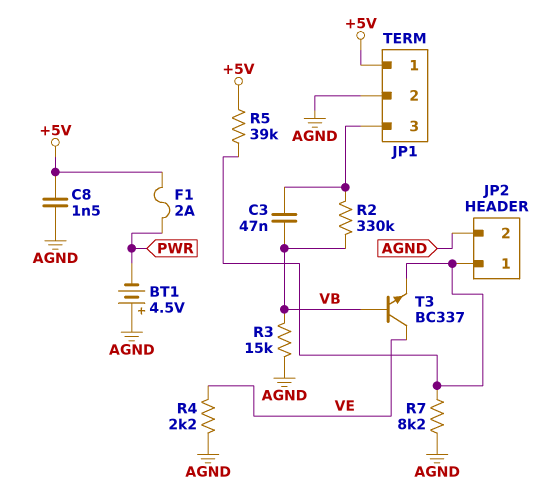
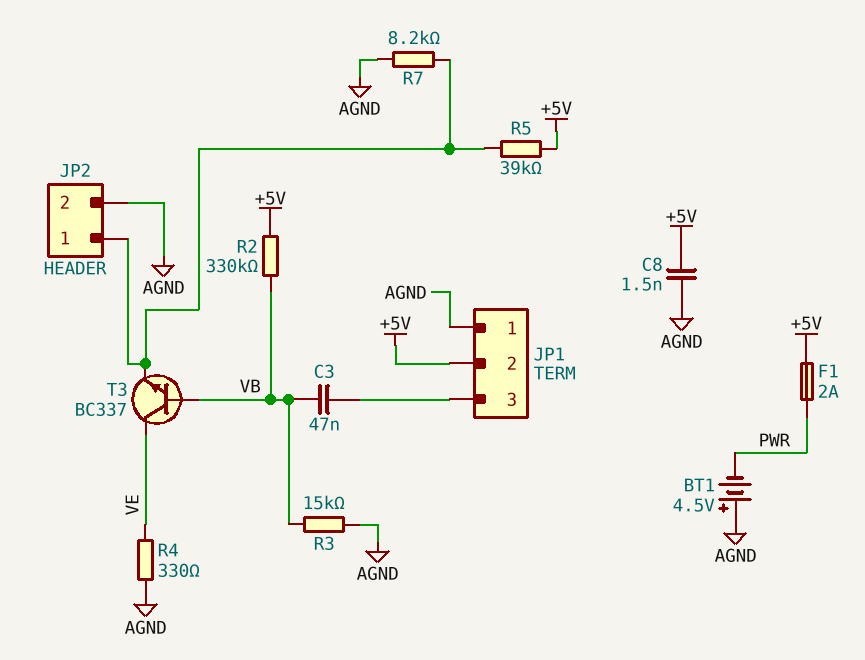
JP1 pin 1: +5V -> AGND
JP1 pin 2: AGND -> +5V
R2: 330k (JP1/3, VB) -> 330k (+5V, VB)
R4: 2.2k (AGND, VE) -> 330 (AGND, VE)

